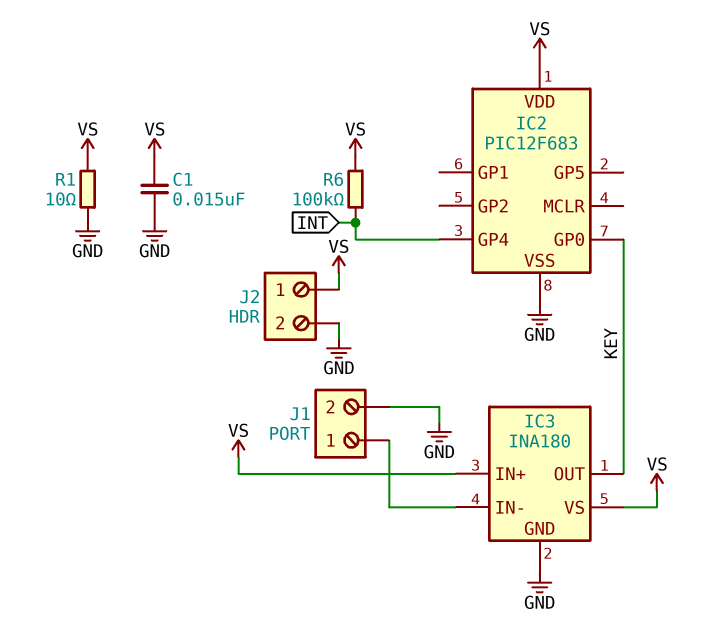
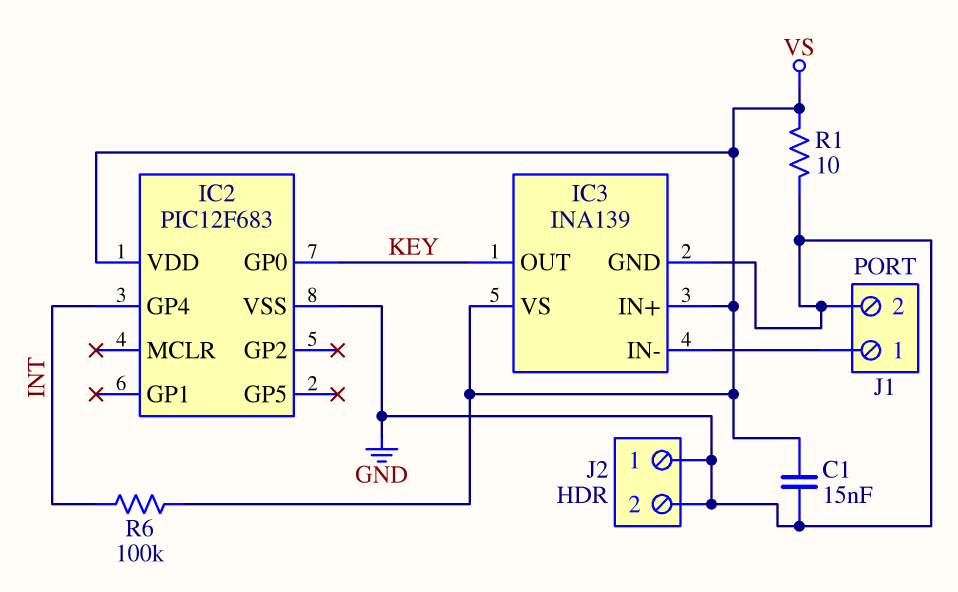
IC3: INA180 -> INA139
J2 pin 1: VS -> GND

